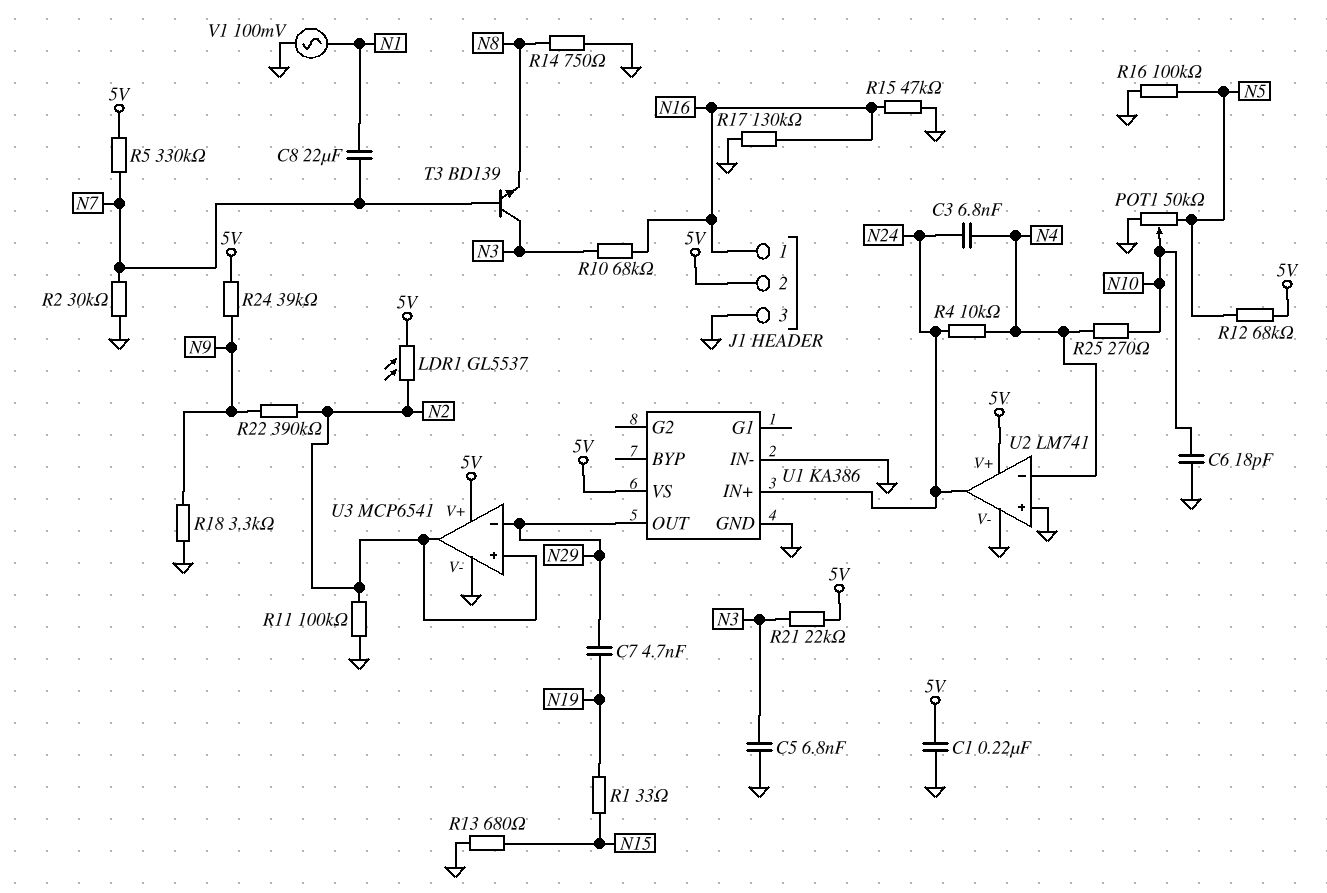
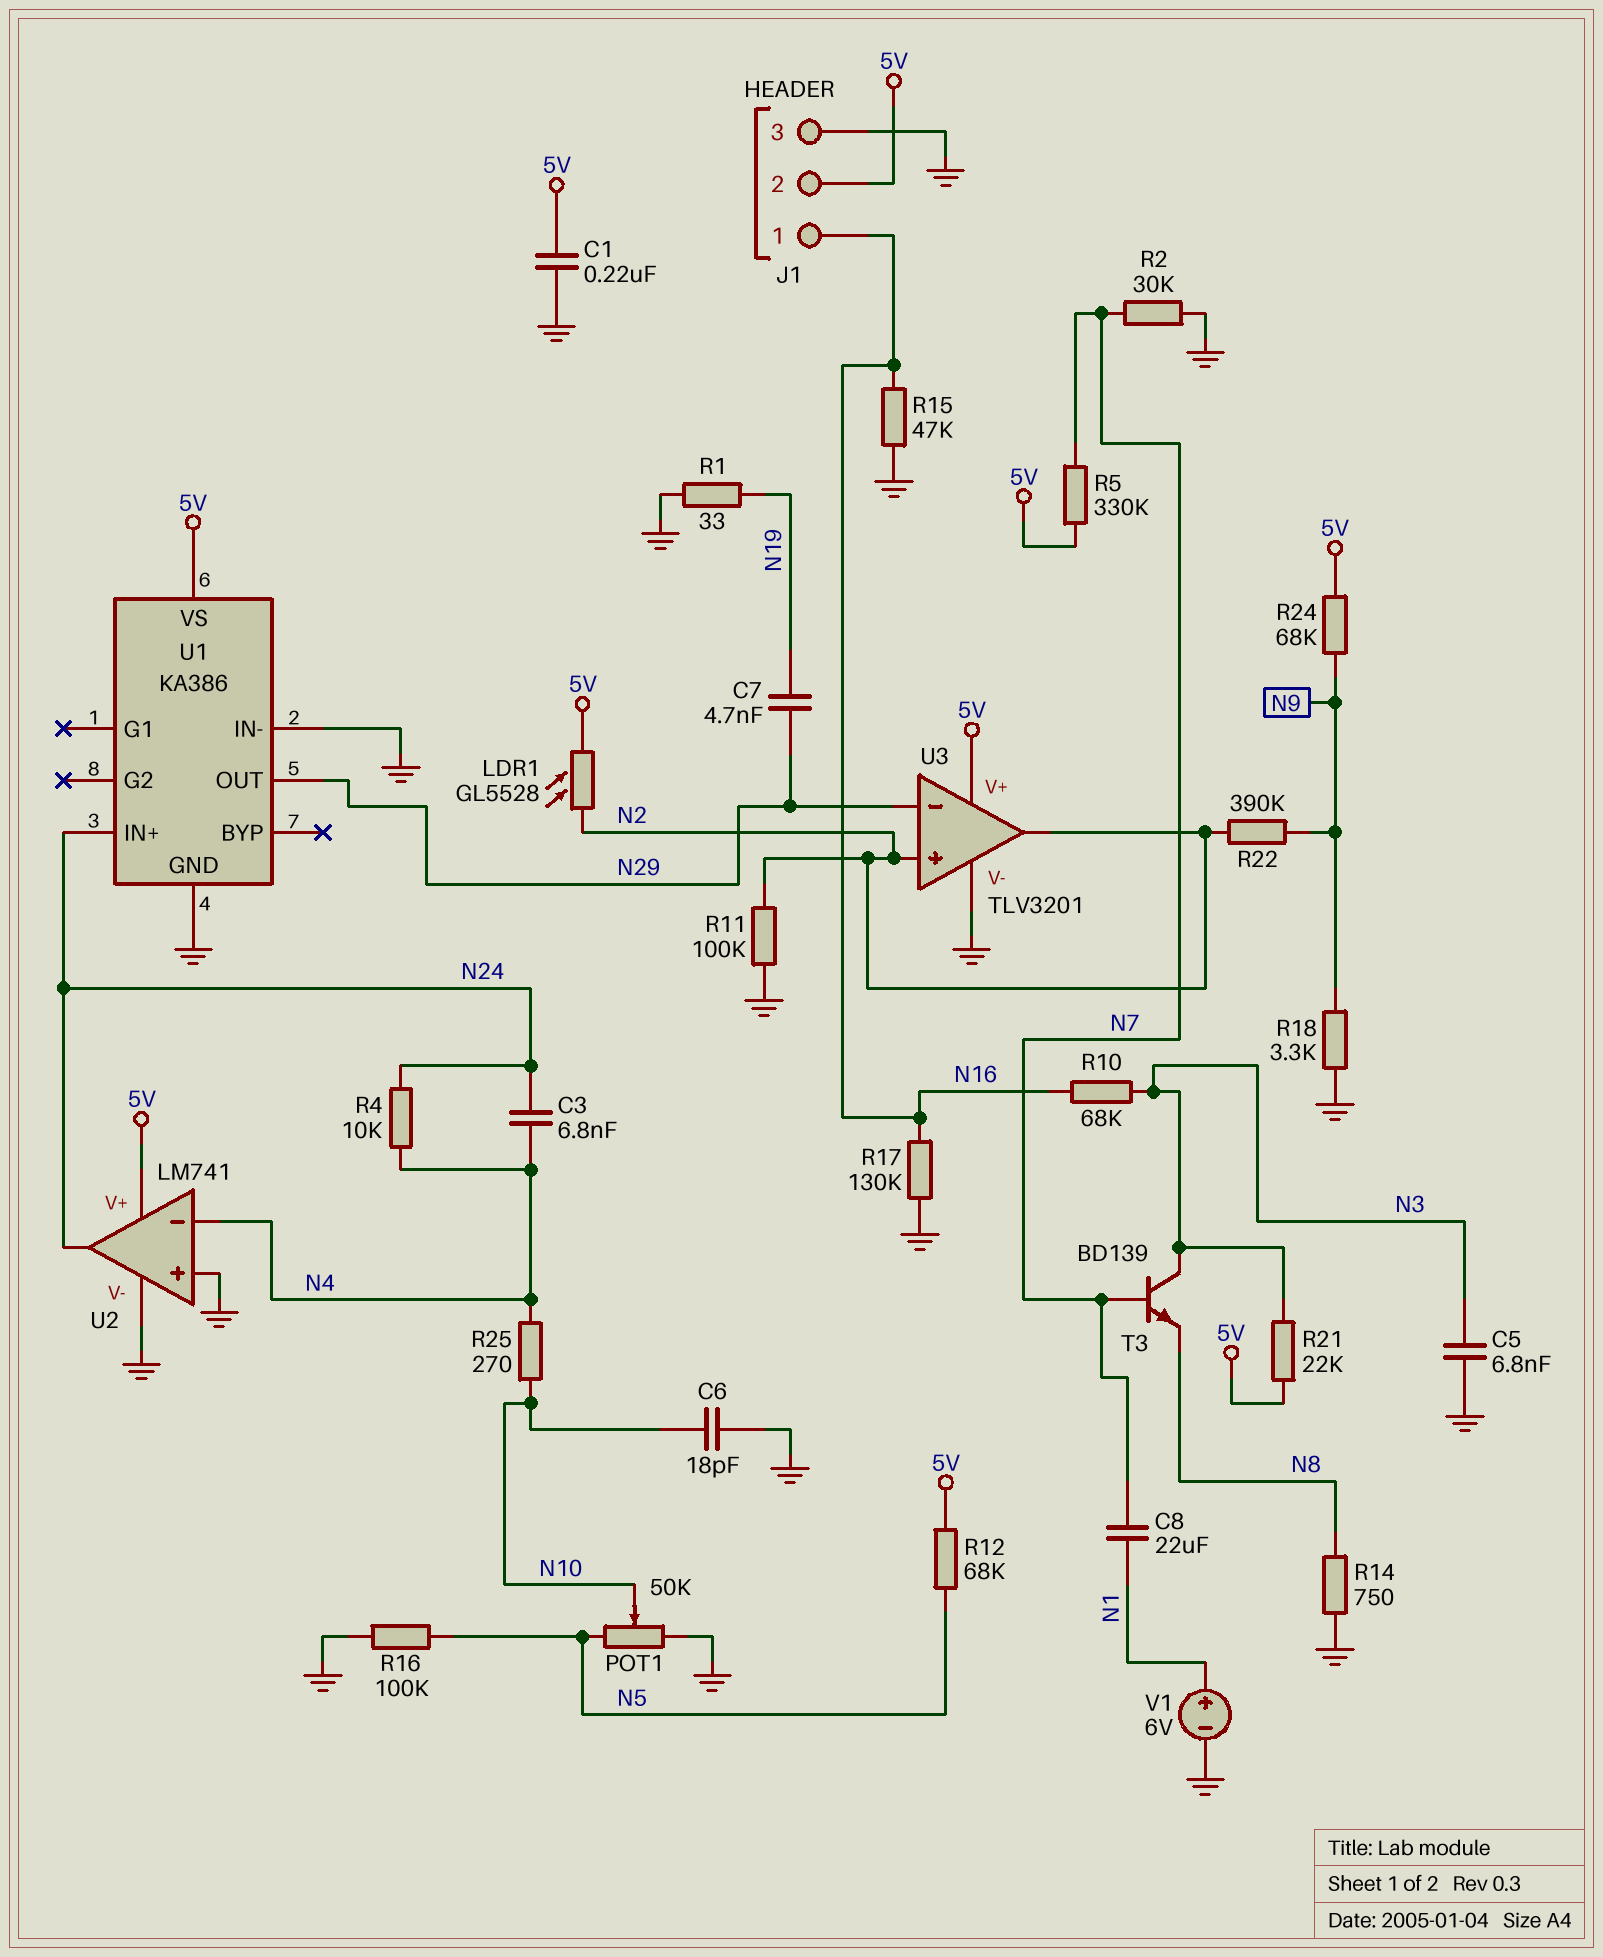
LDR1: GL5537 (5V, N2) -> GL5528 (5V, N2)
R1: 33 (N15, N19) -> 33 (GND, N19)
R13: 680 (GND, N15) -> none
R24: 39k (5V, N9) -> 68k (5V, N9)
U3: MCP6541 -> TLV3201
V1: AC 100mV (GND, N1) -> 6V (plus N1, minus GND)

